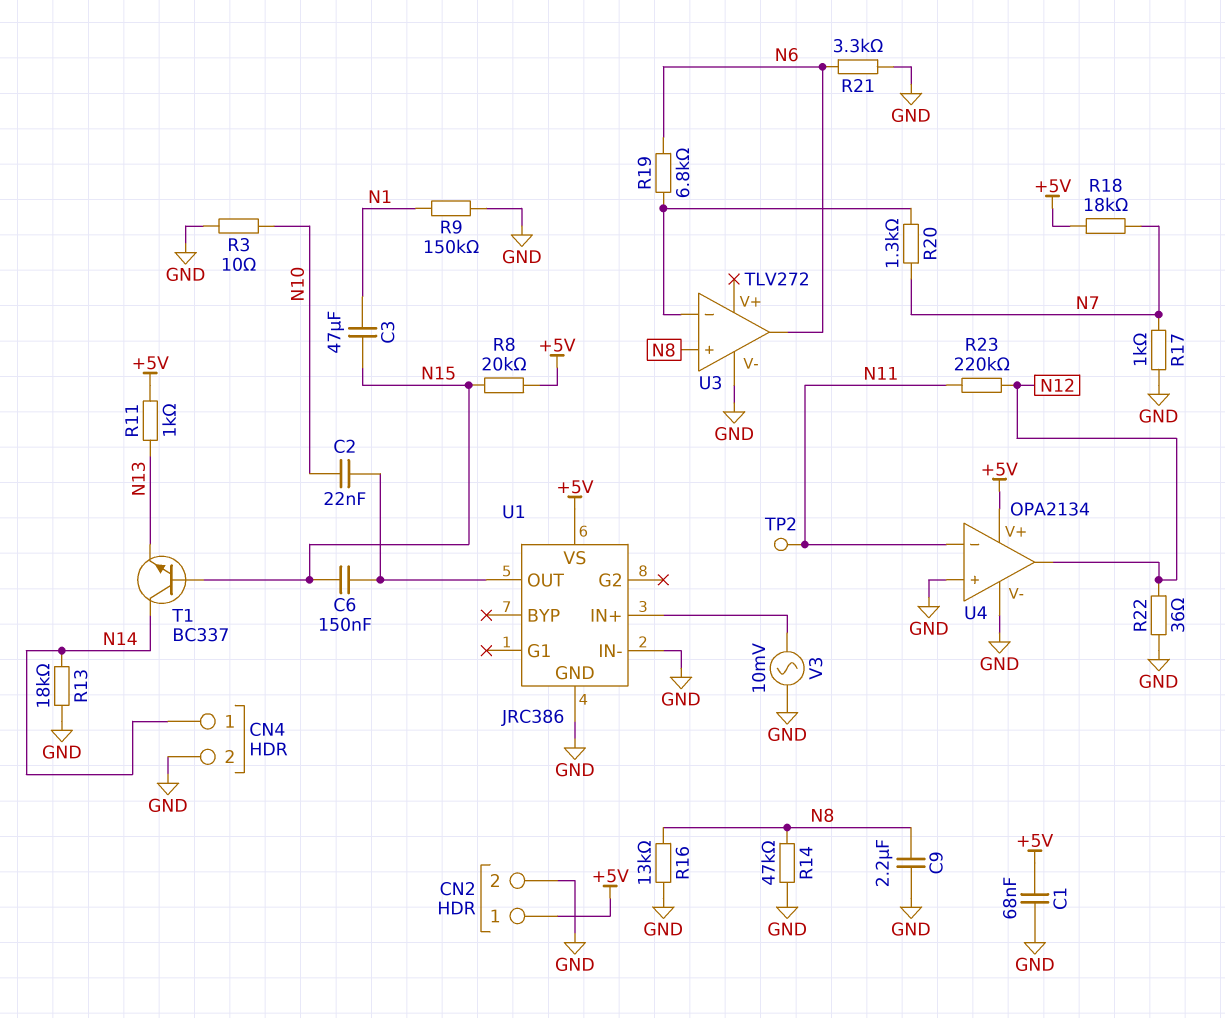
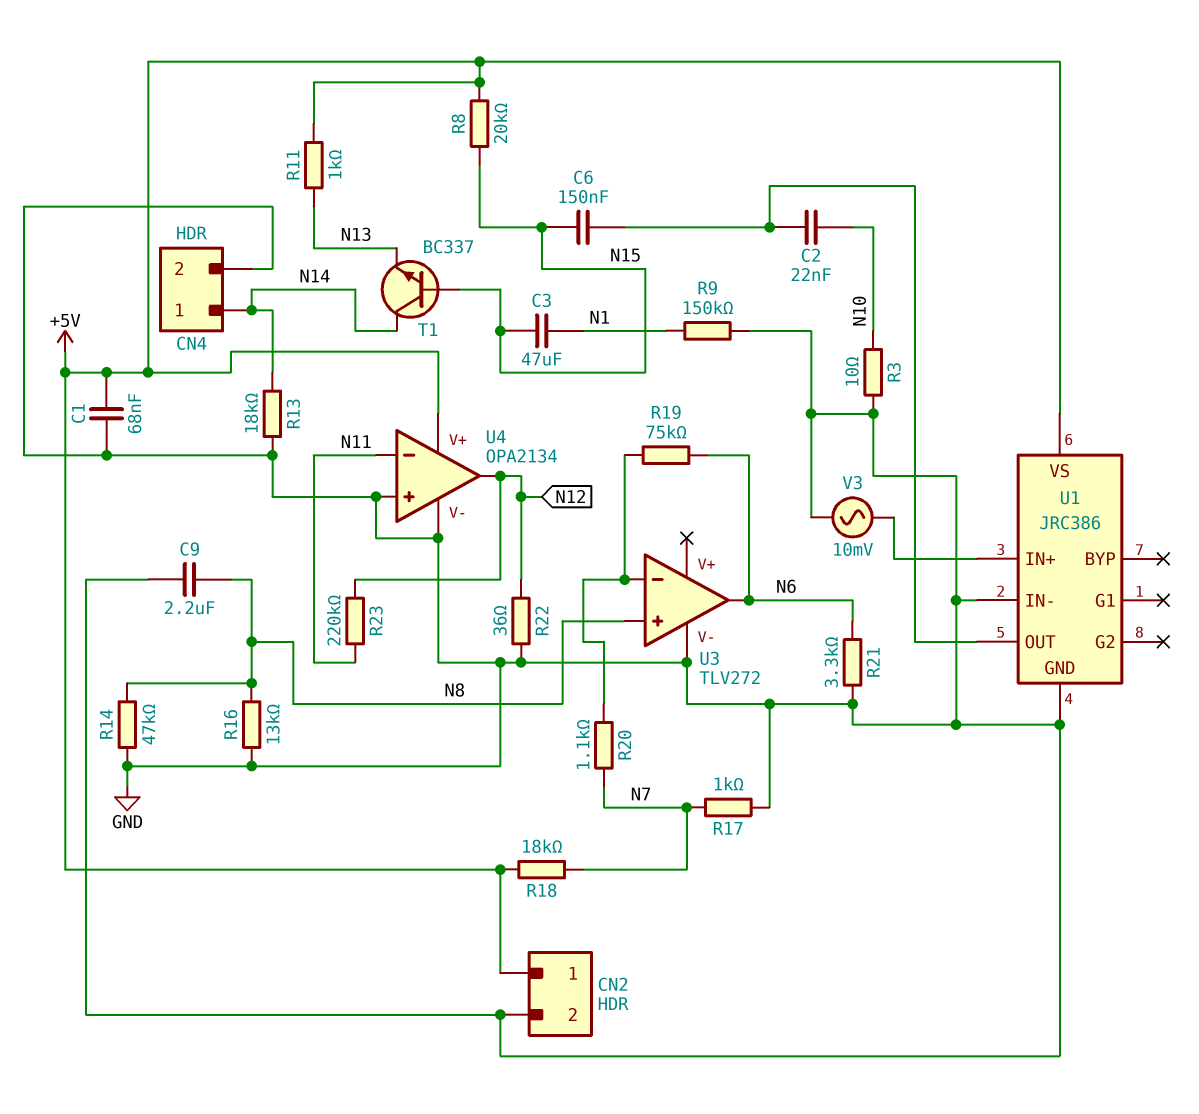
R19: 6.8k (N6, U3/in-) -> 75k (N6, U3/in-)
R20: 1.3k (N7, U3/in-) -> 1.1k (N7, U3/in-)
TP2: test point (N11) -> none

